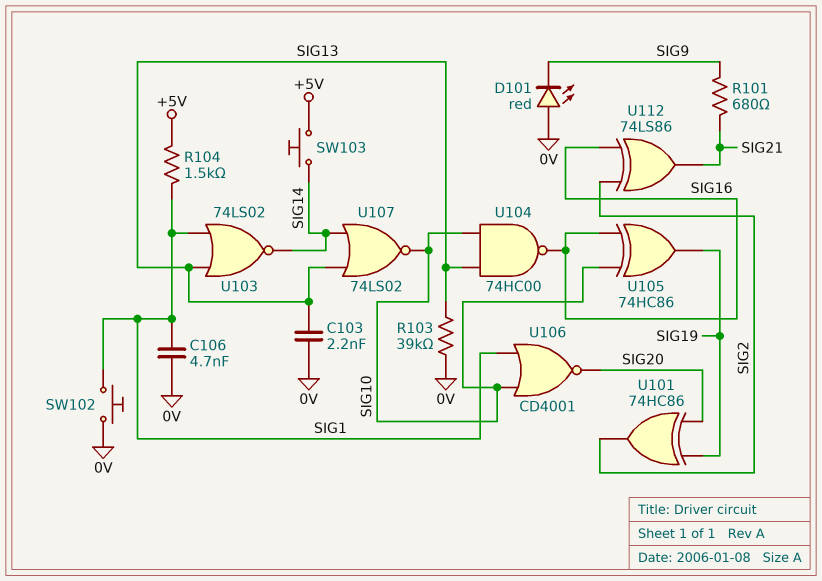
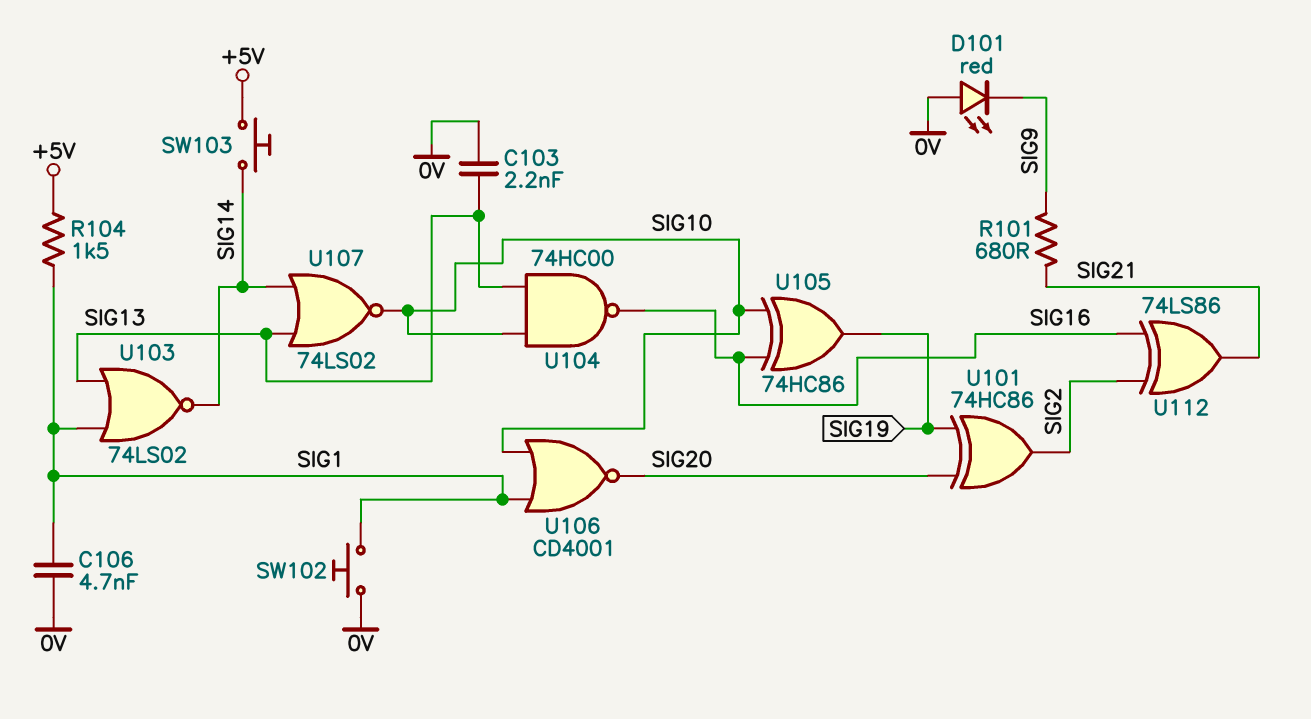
R103: 39k (0V, SIG13) -> none

